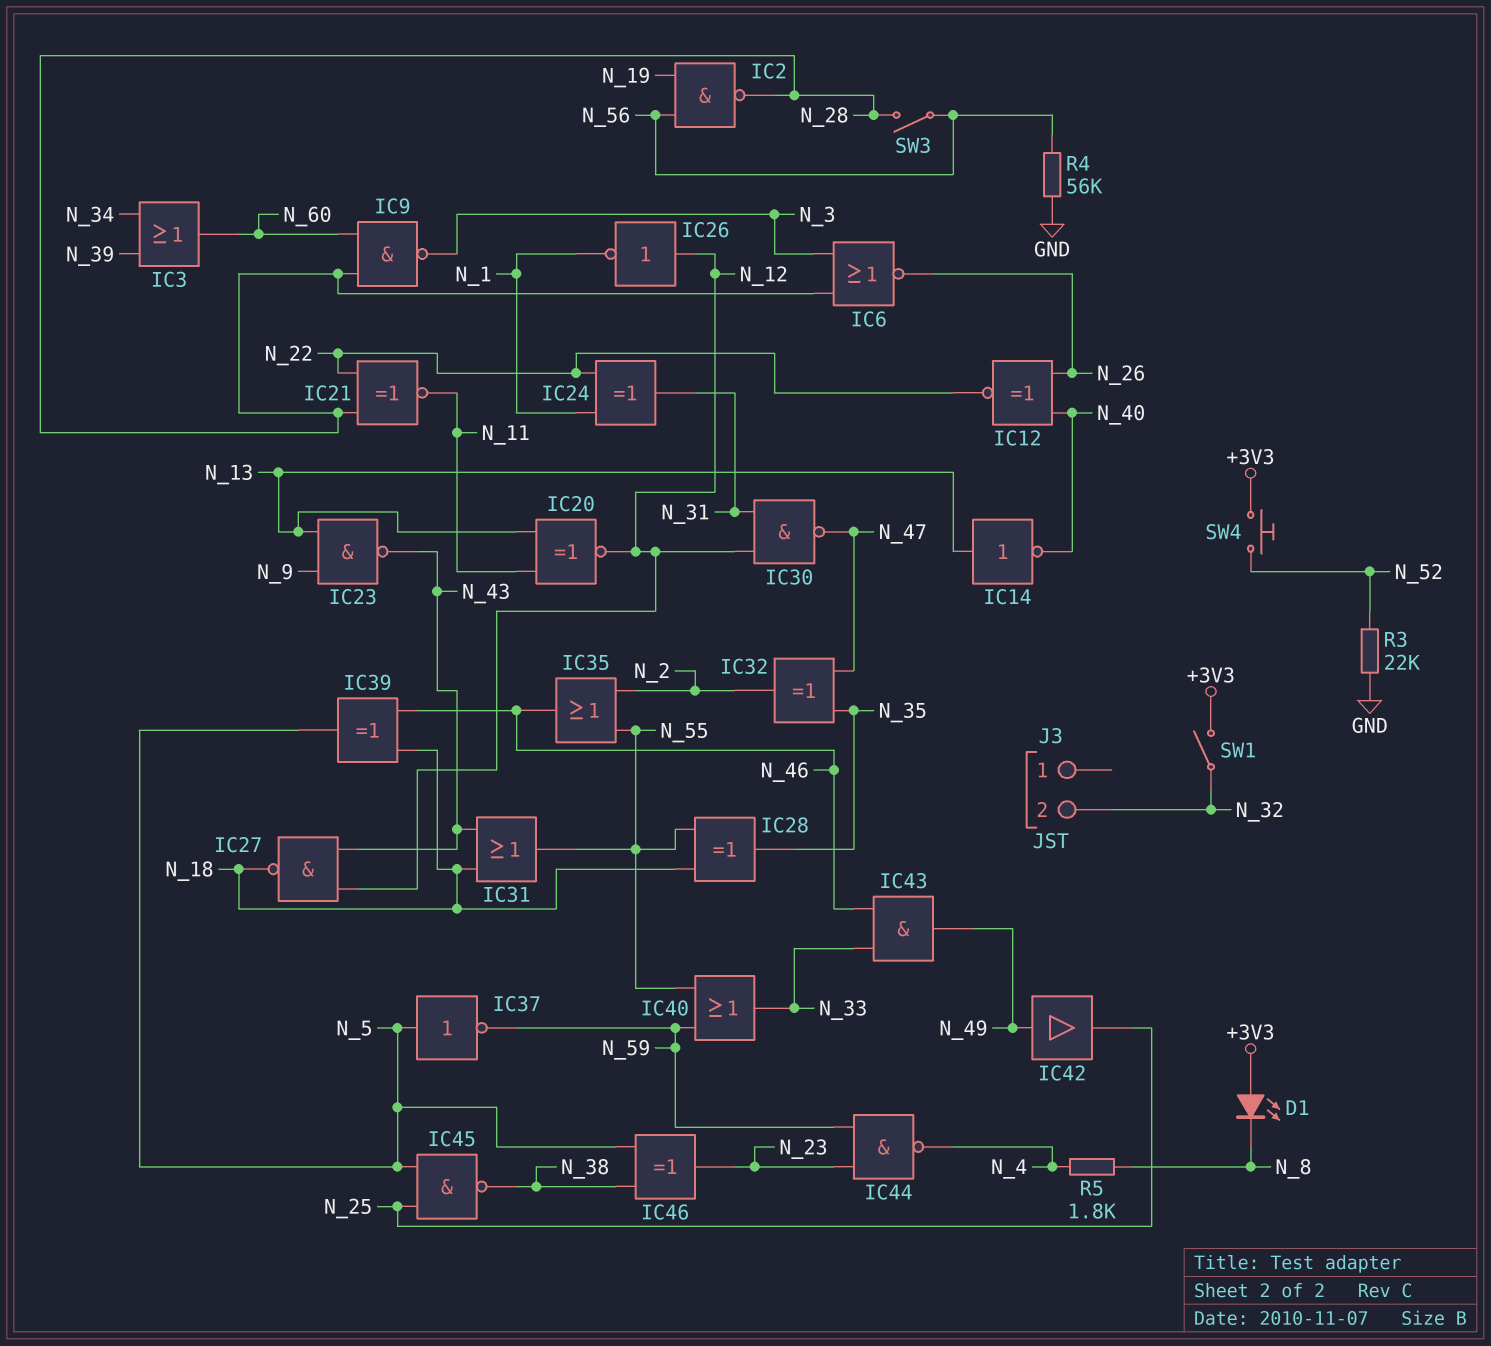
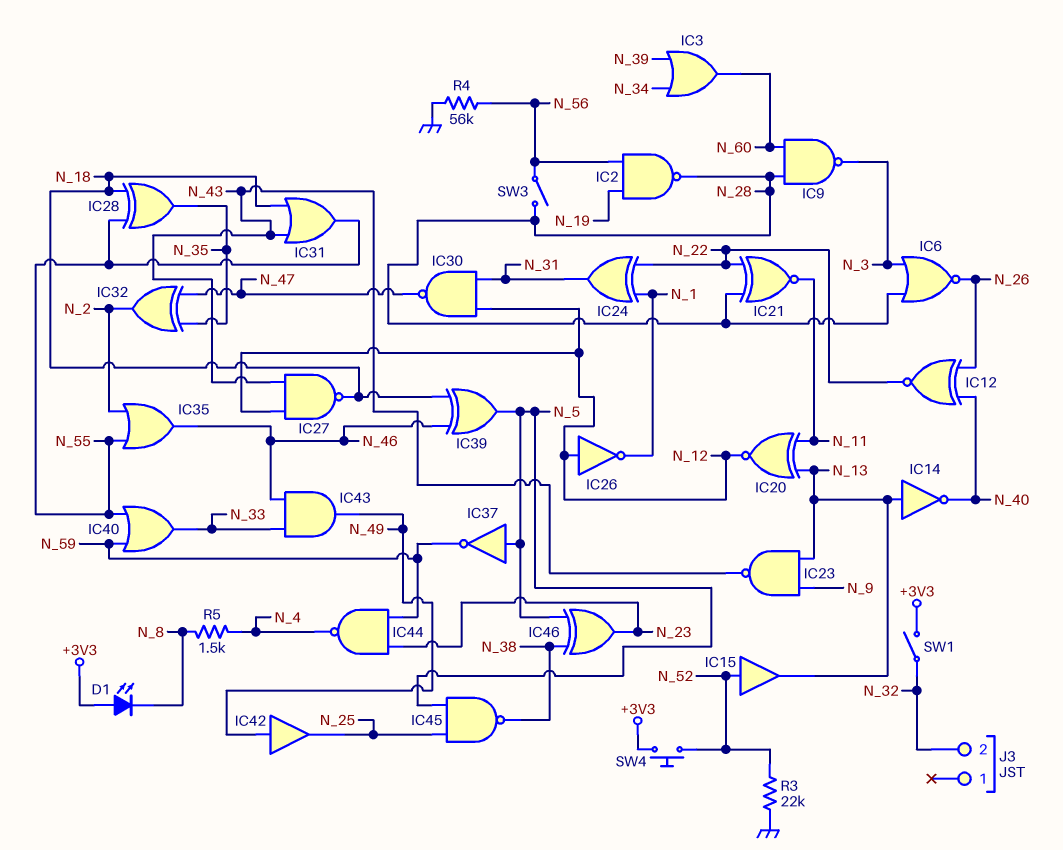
IC15: none -> buffer (in N_52, out N_13)
R5: 1.8k (N_4, N_8) -> 1.5k (N_4, N_8)

